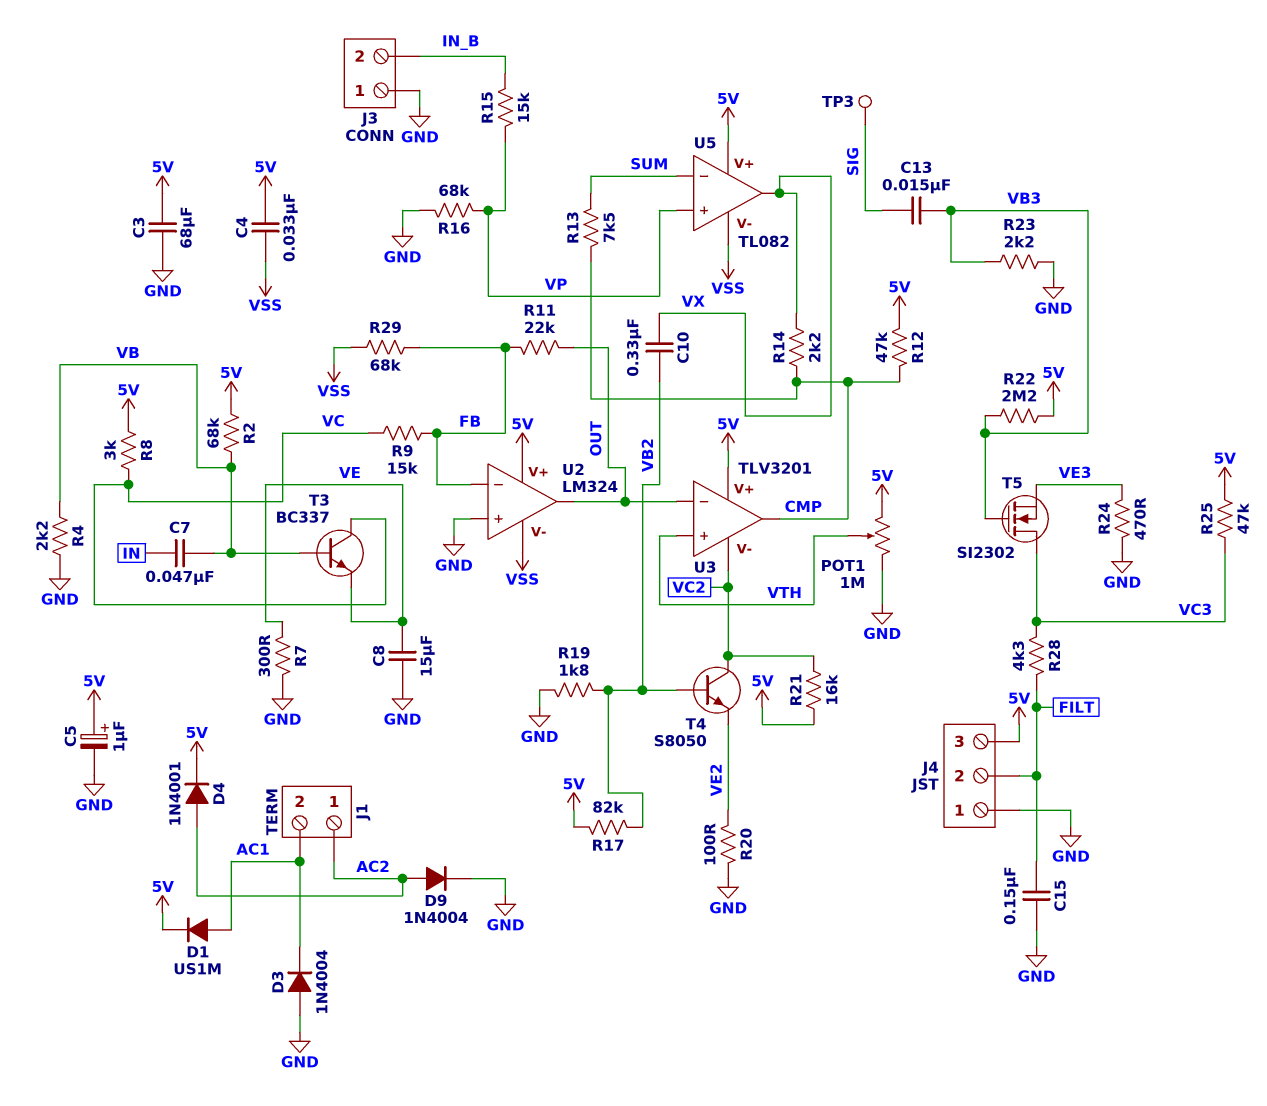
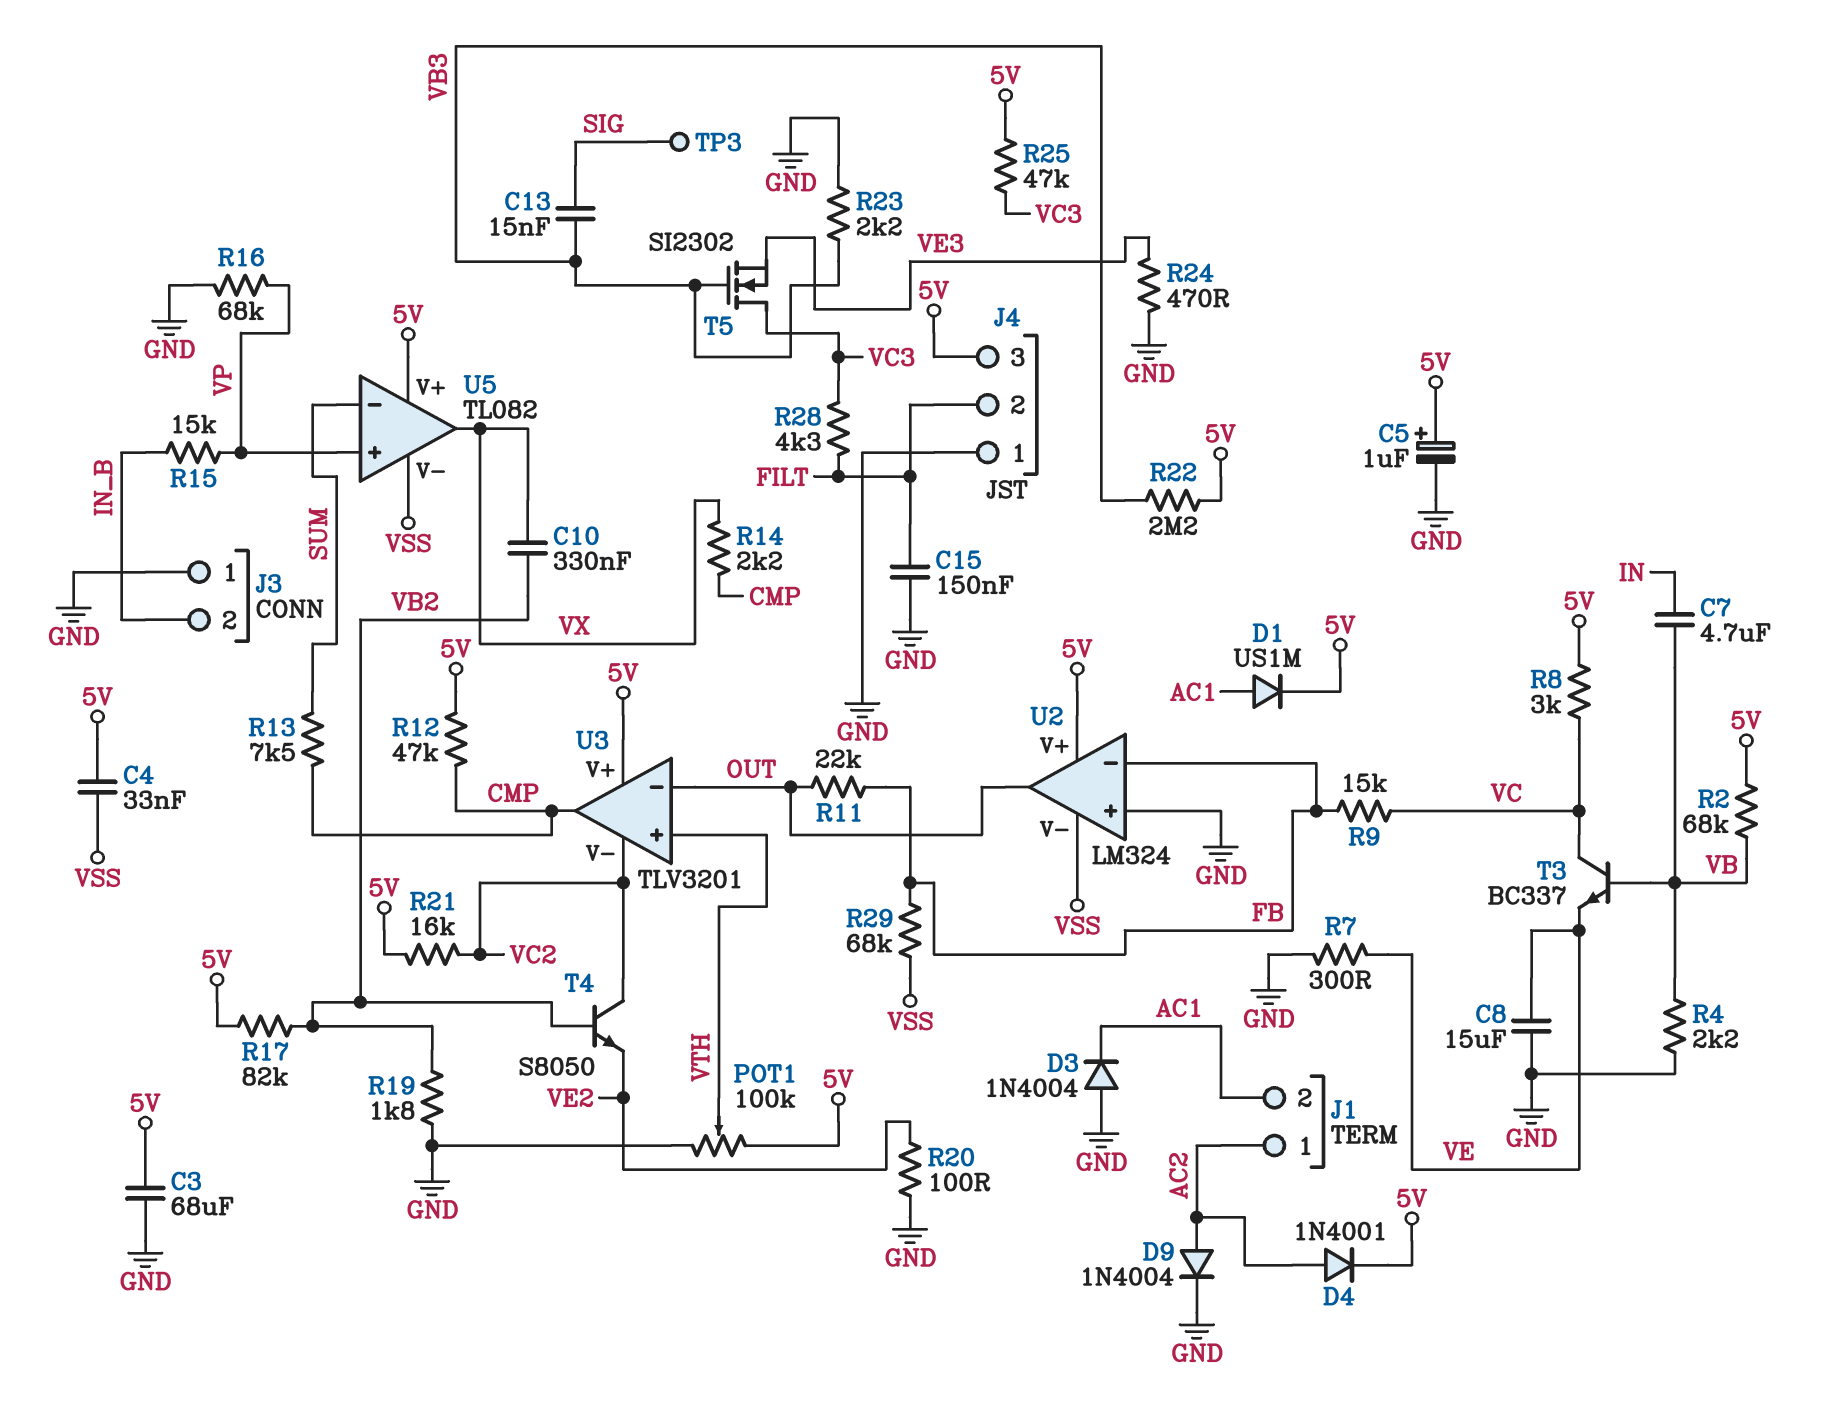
C7: 47nF (IN, VB) -> 4.7uF (IN, VB)
POT1: 1M (5V, GND, wiper VTH) -> 100k (5V, GND, wiper VTH)

